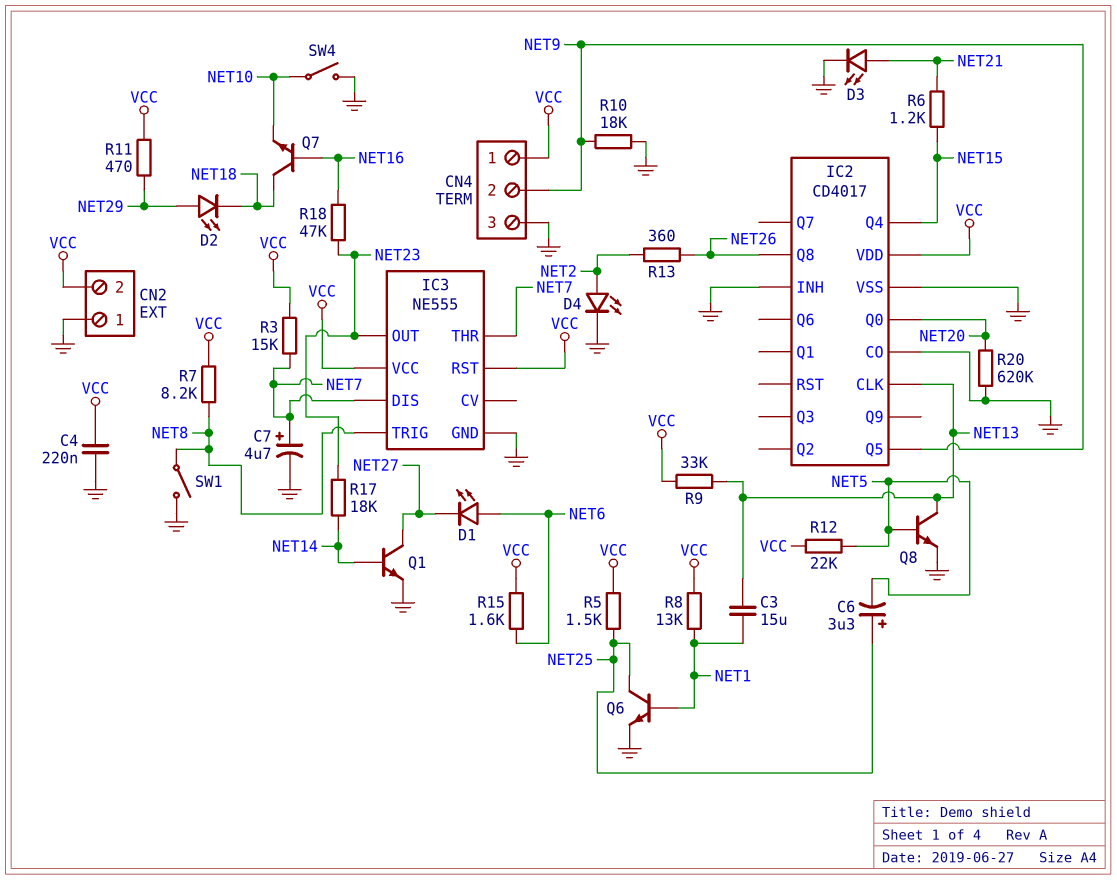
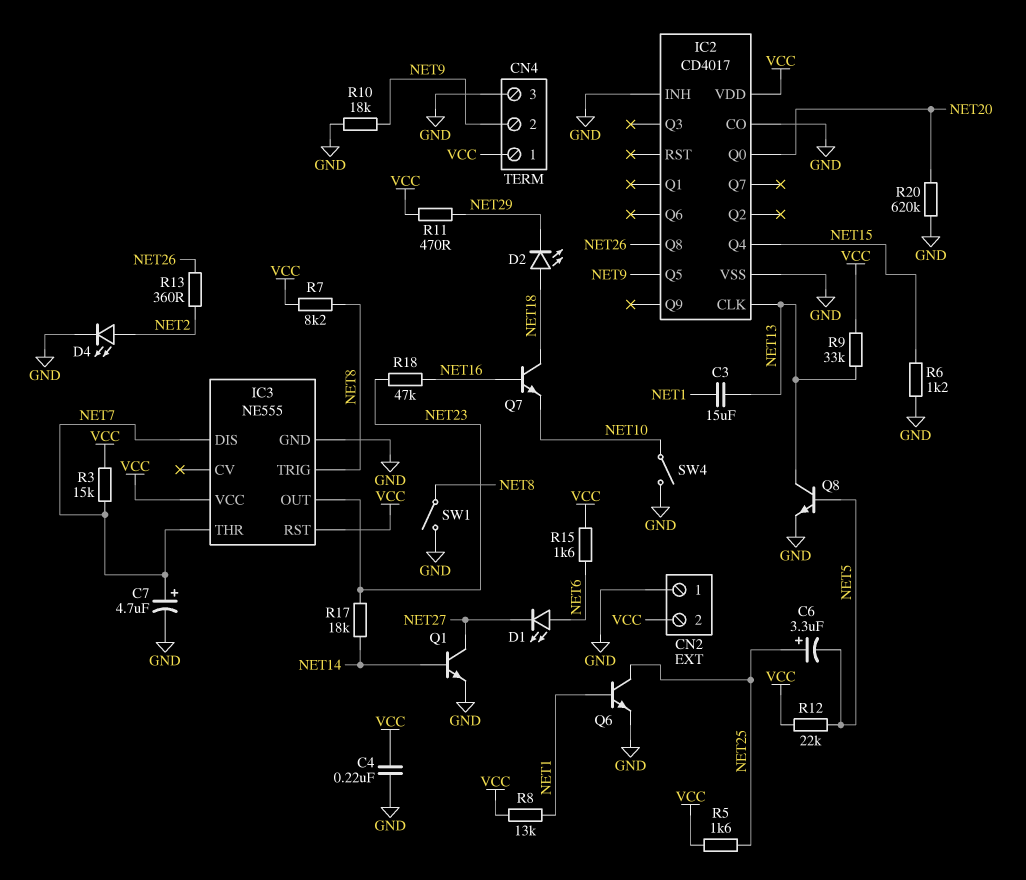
D2: LED (A NET29, K NET18) -> LED (A NET18, K NET29)
D3: LED (A NET21, K GND) -> none
R5: 1.5k (NET25, VCC) -> 1.6k (NET25, VCC)
R6: 1.2k (NET15, NET21) -> 1.2k (GND, NET15)

